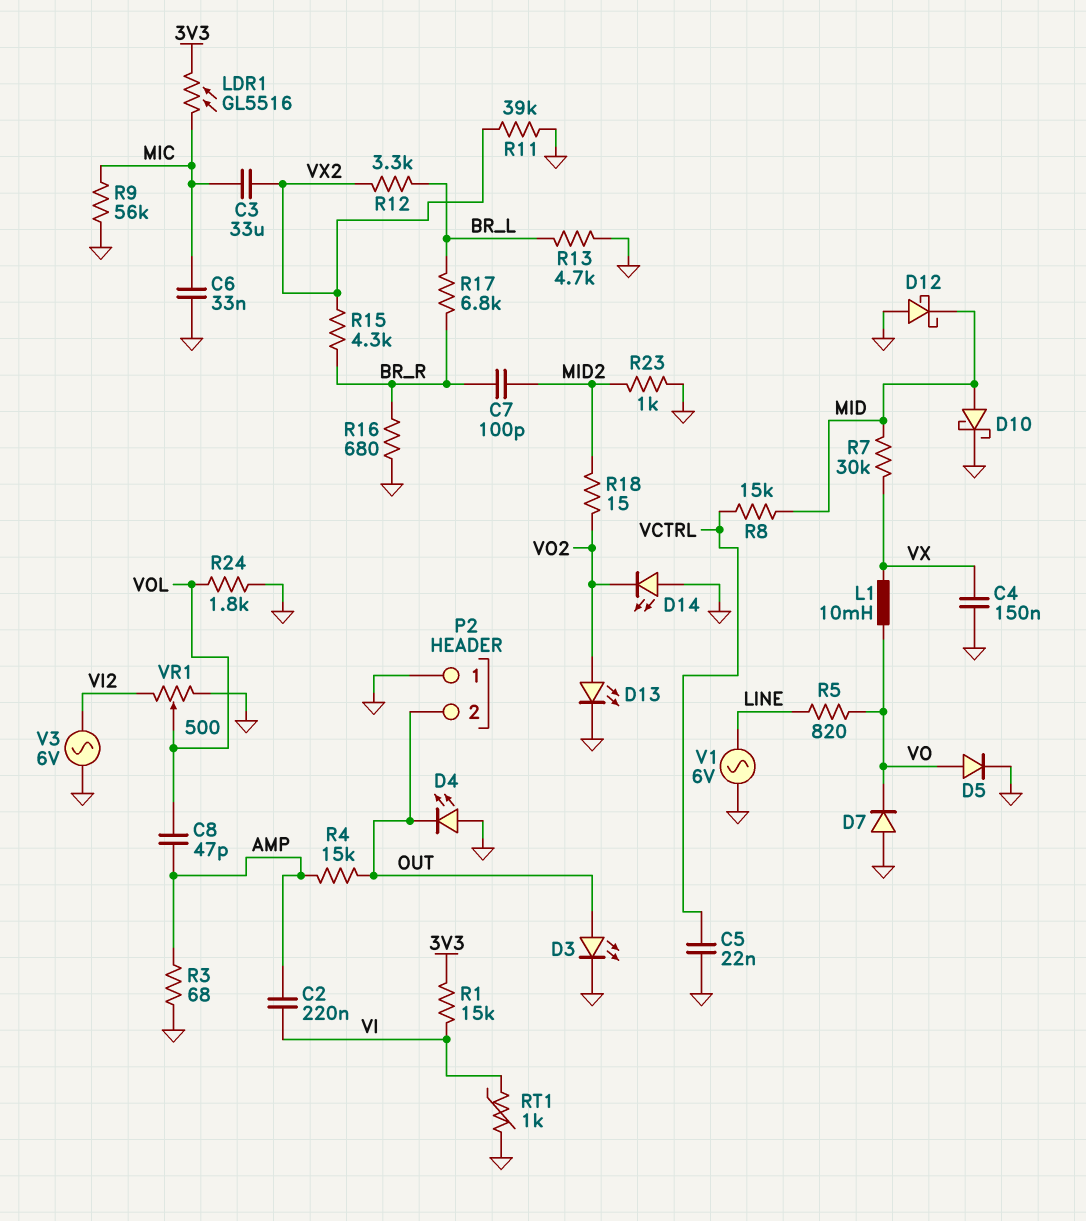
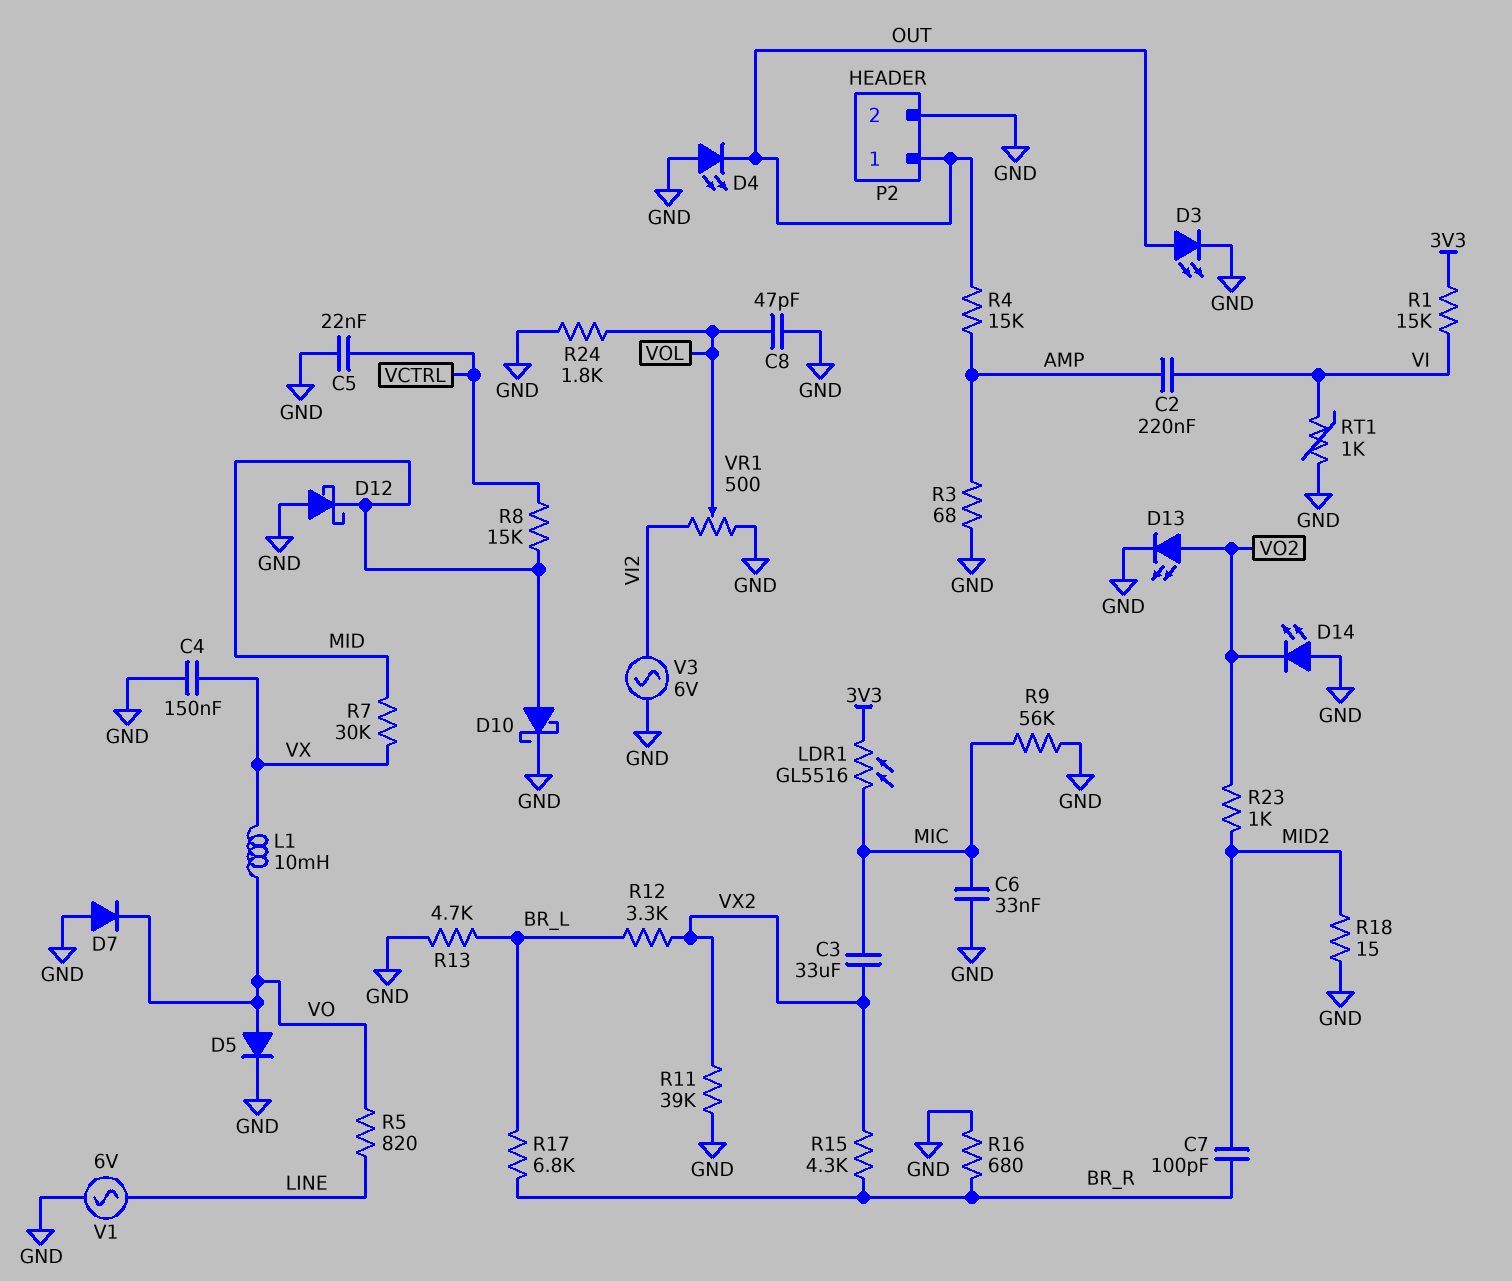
C8: 47pF (AMP, VOL) -> 47pF (GND, VOL)
P2 pin 1: GND -> OUT
P2 pin 2: OUT -> GND
R18: 15 (MID2, VO2) -> 15 (GND, MID2)
R23: 1k (GND, MID2) -> 1k (MID2, VO2)

